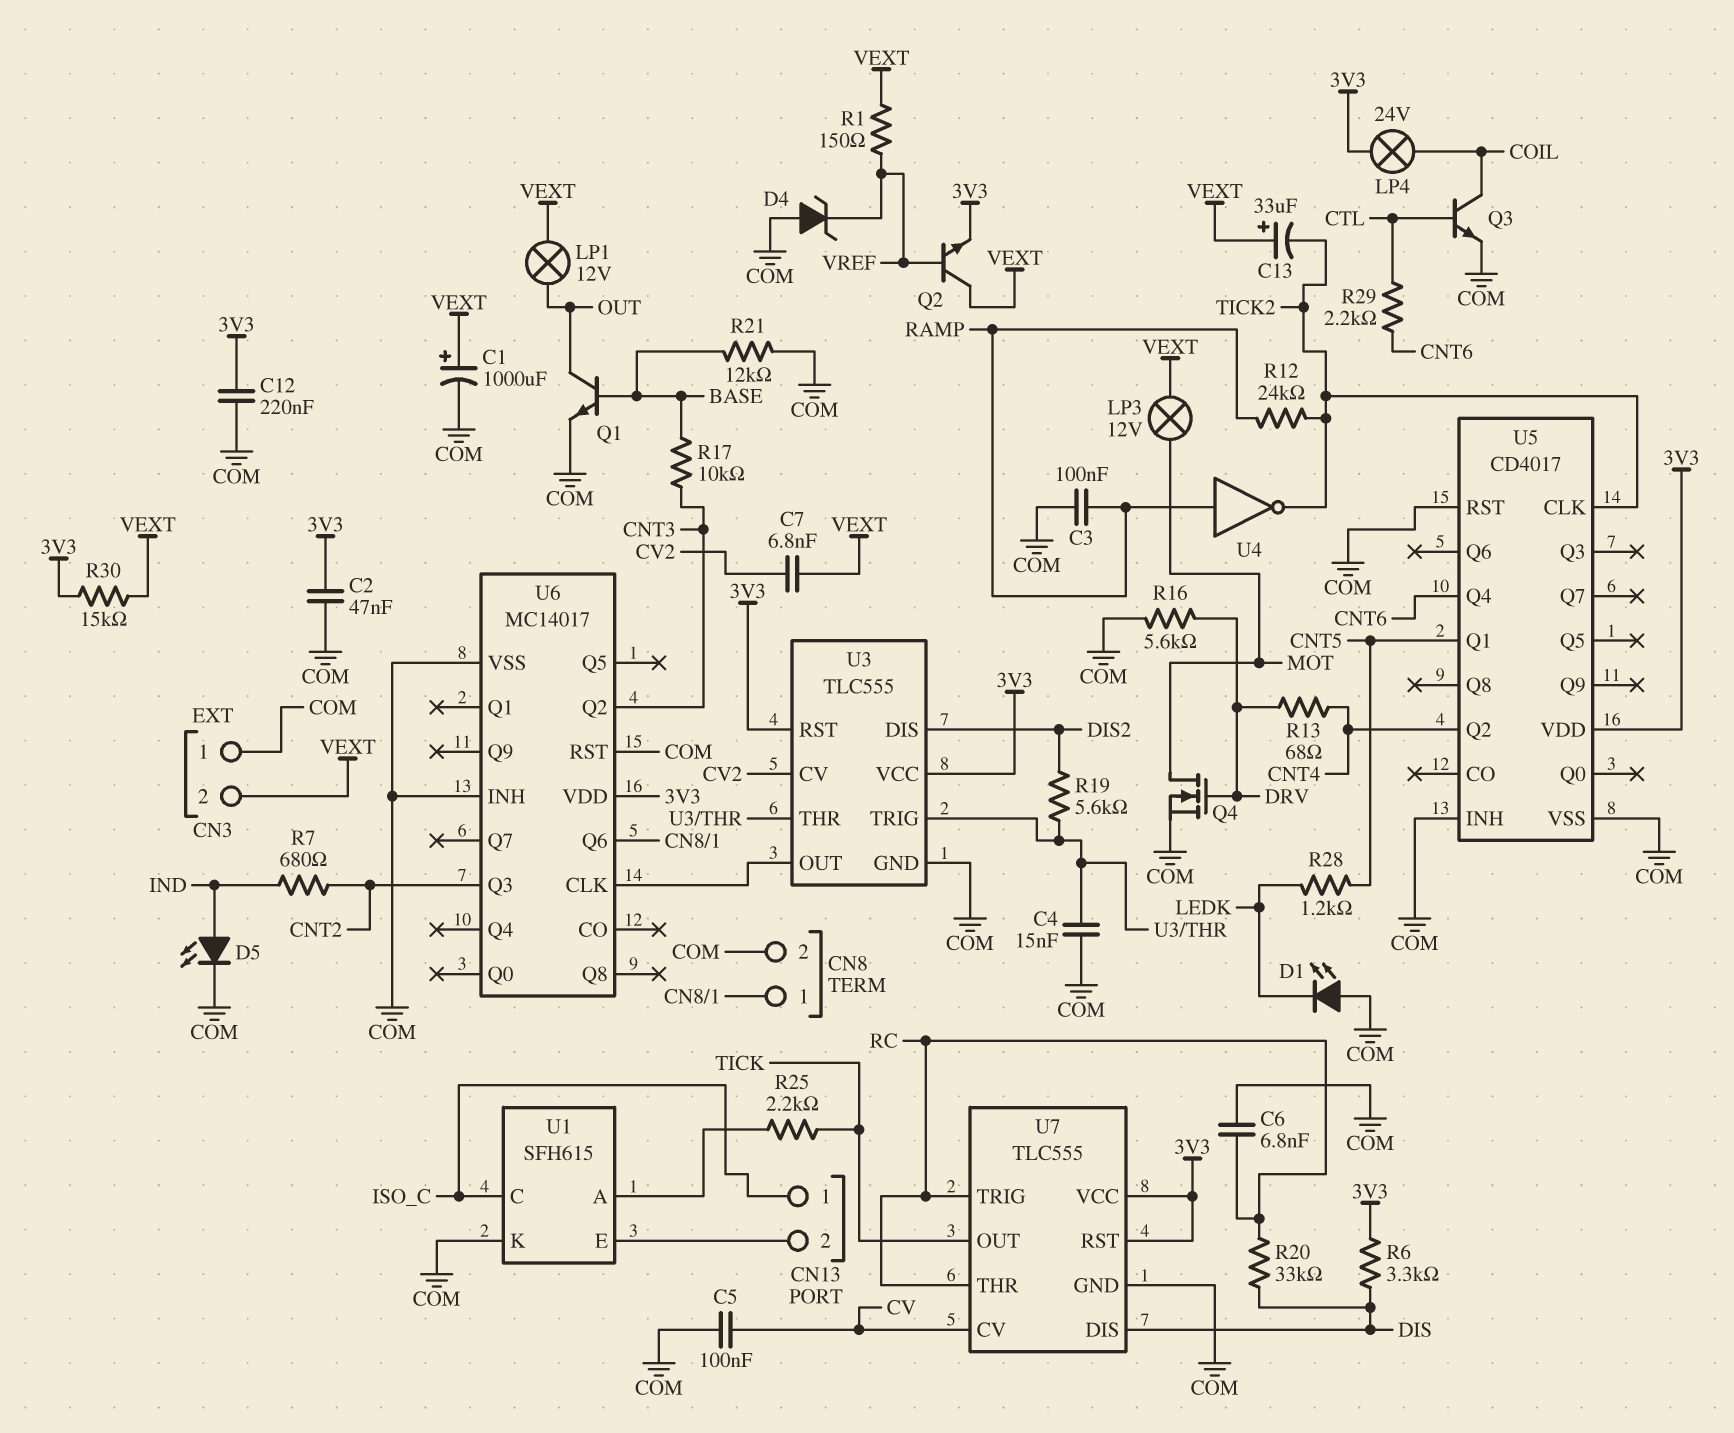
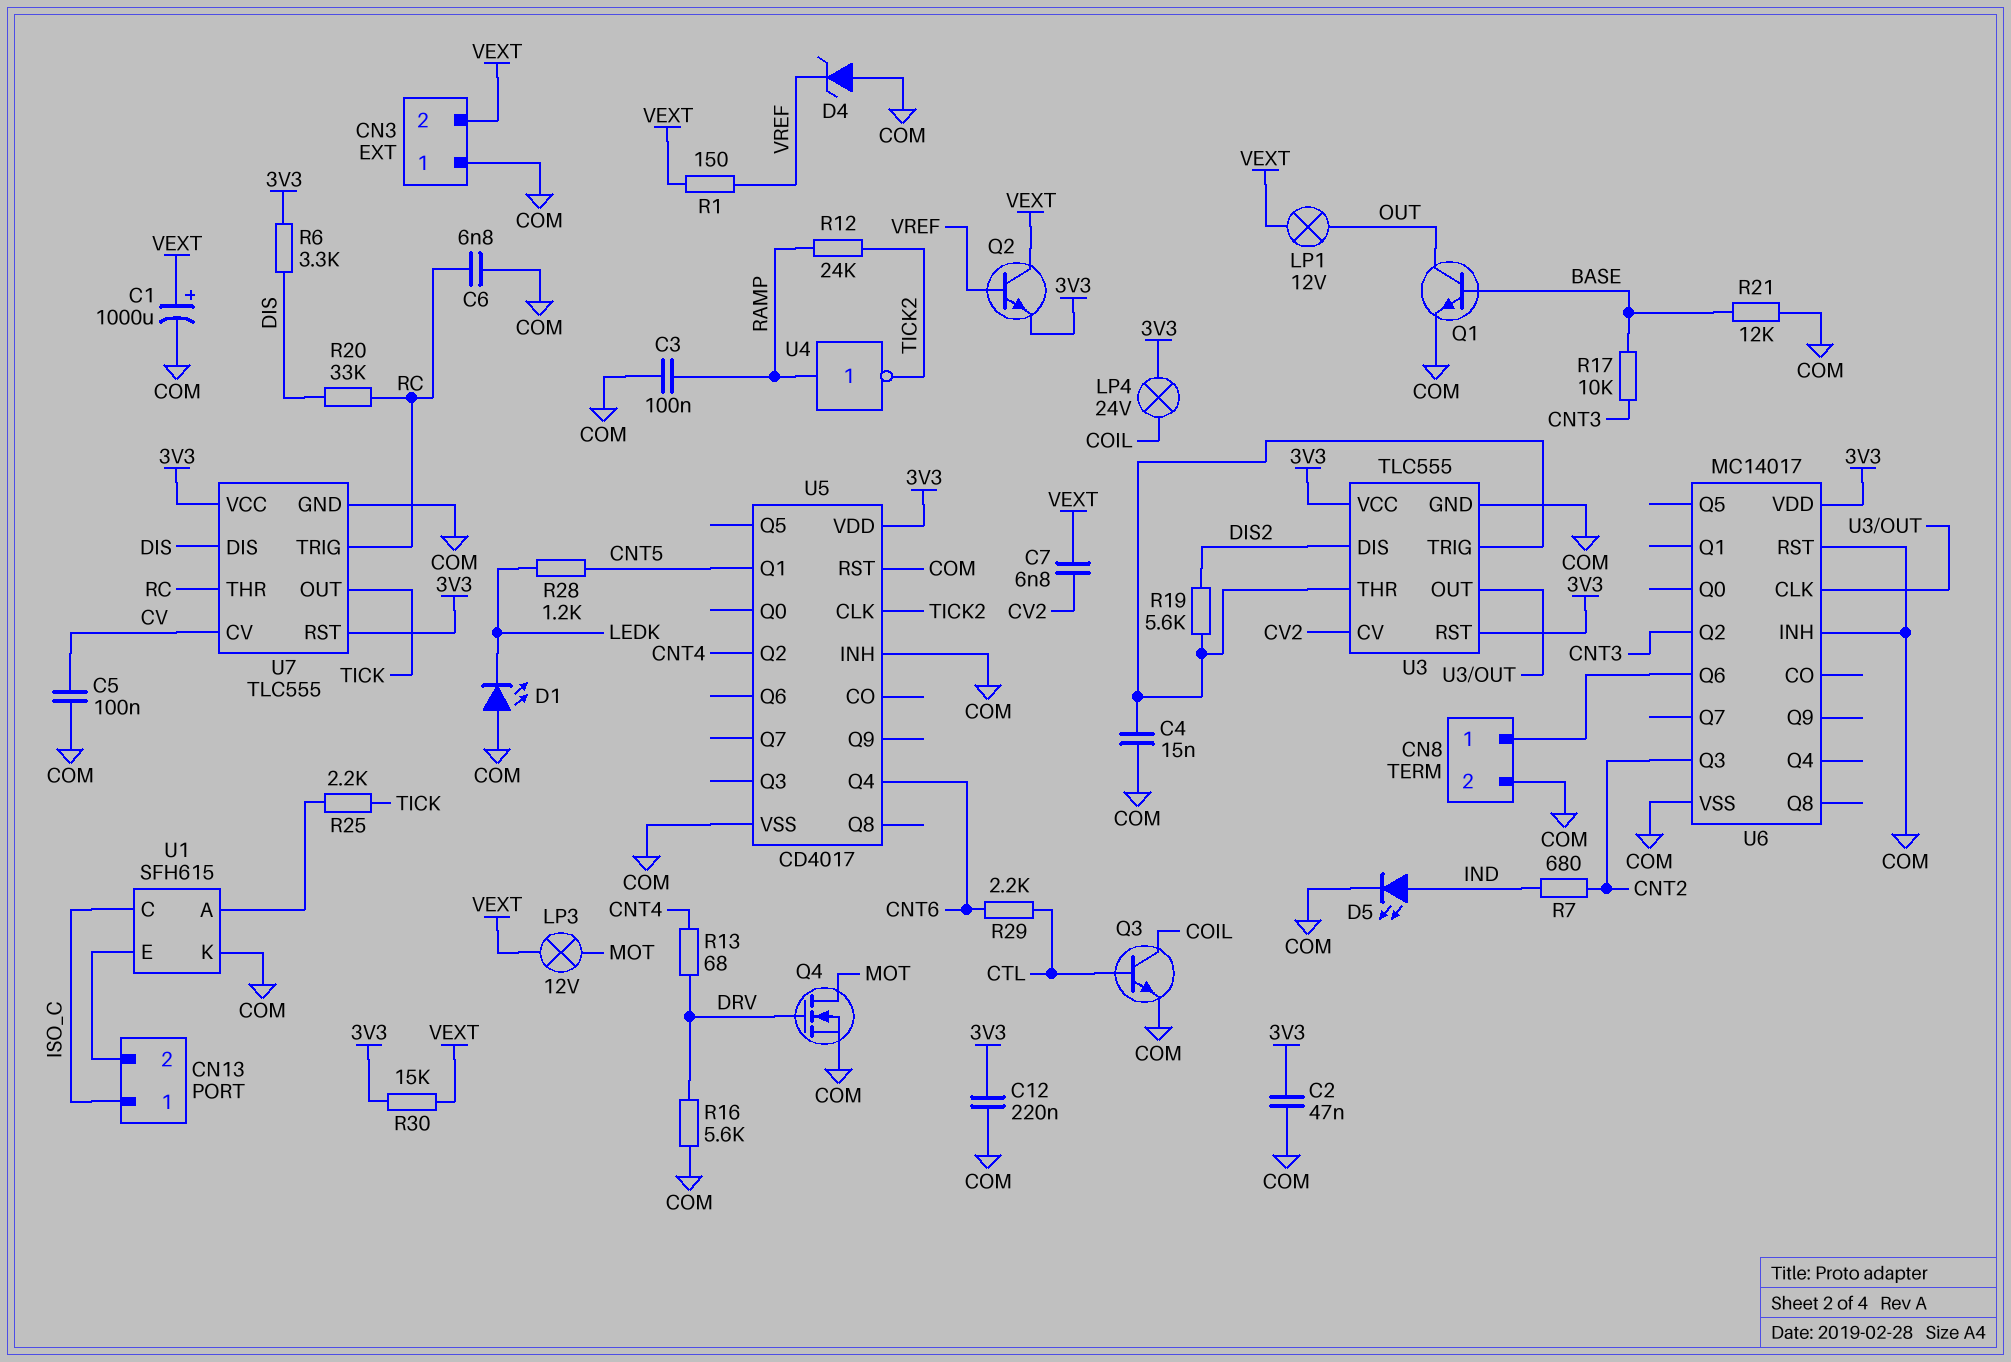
C13: 33uF (plus VEXT, minus TICK2) -> none

